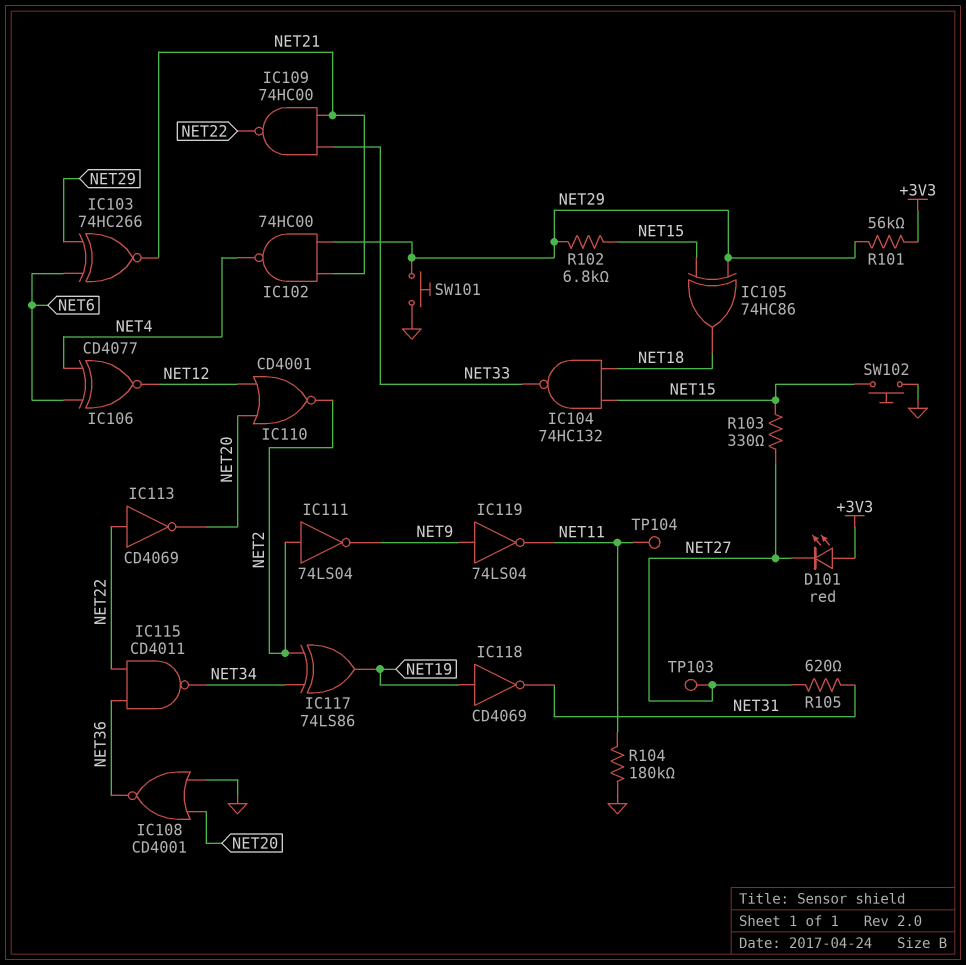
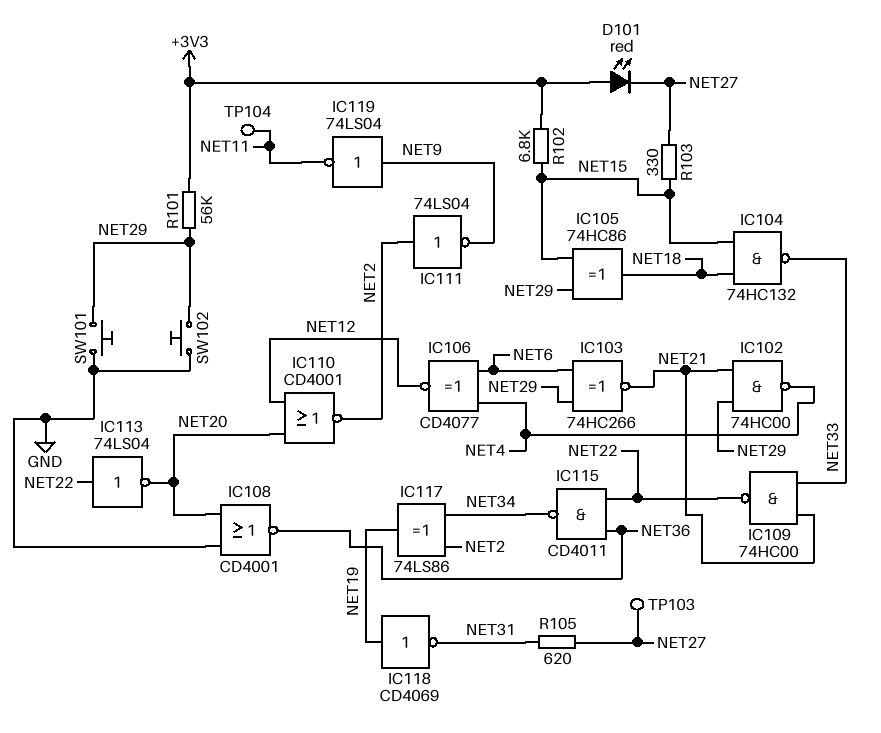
IC113: NOT CD4069 (in NET22, out NET20) -> NOT 74LS04 (in NET22, out NET20)
R102: 6.8k (NET15, NET29) -> 6.8k (+3V3, NET15)
R104: 180k (GND, NET11) -> none
SW102: button (GND, NET15) -> button (GND, NET29)

